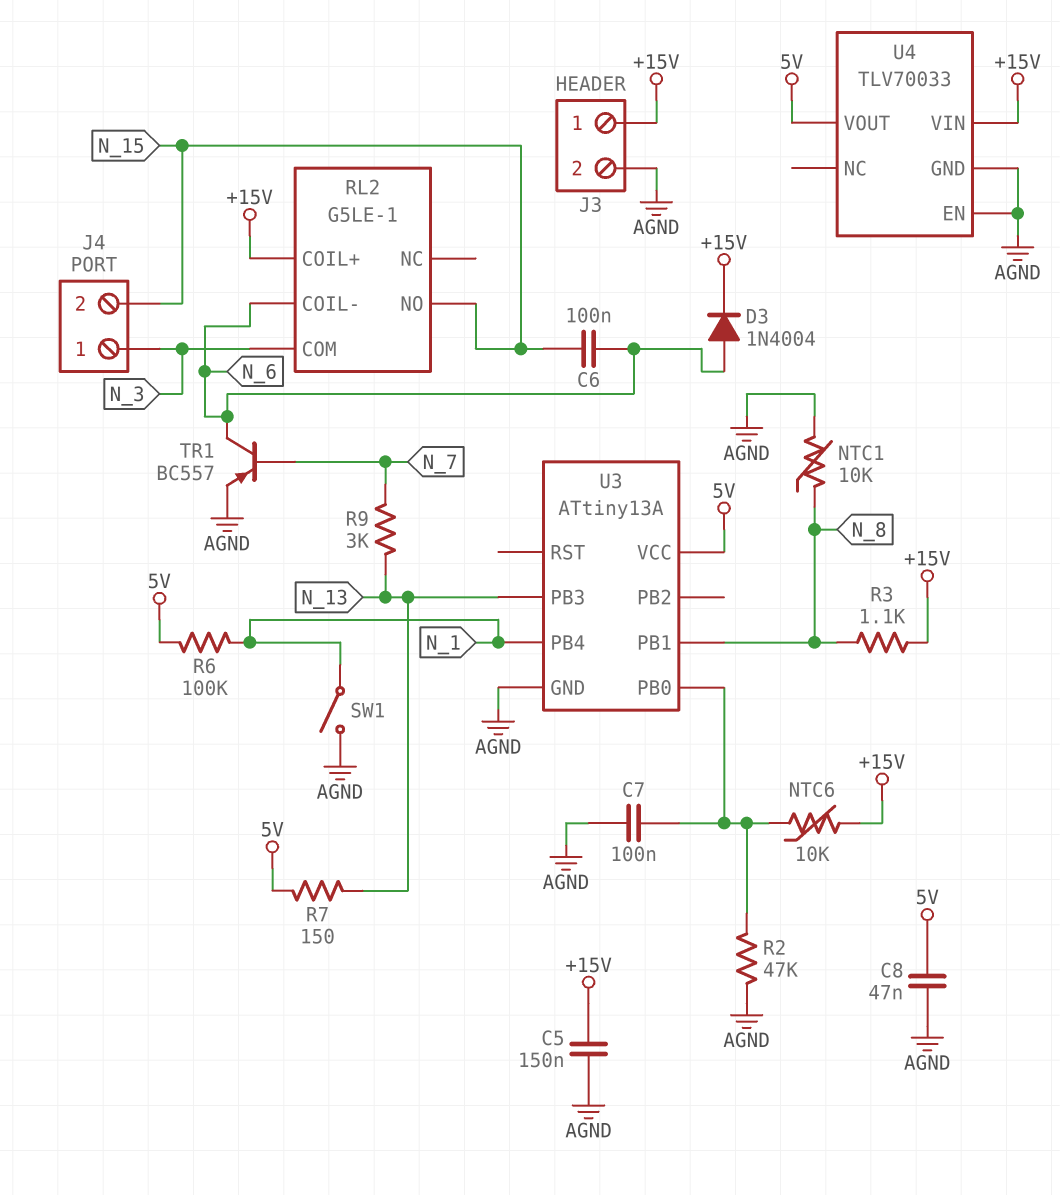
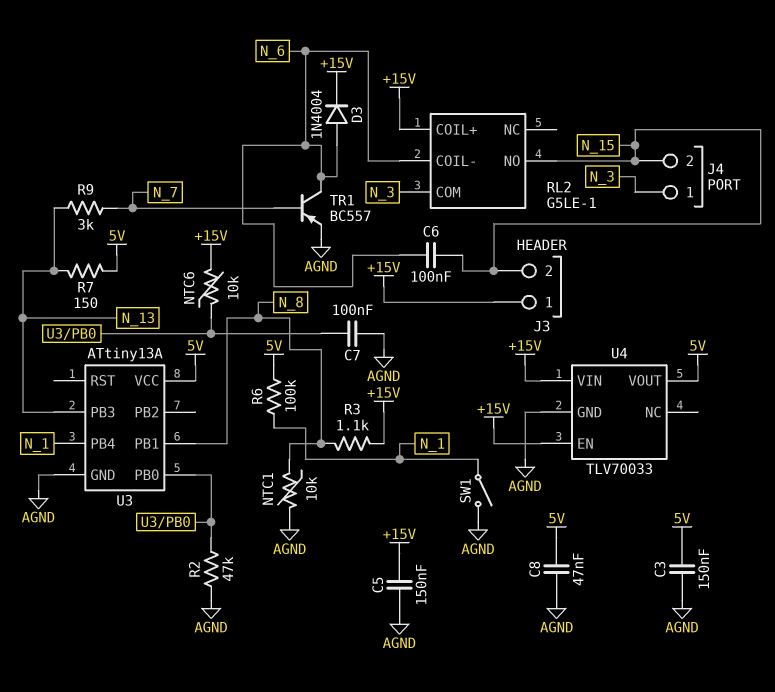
C3: none -> 150nF (5V, AGND)
J3 pin 2: AGND -> N_15
U4 pin EN: AGND -> +15V

